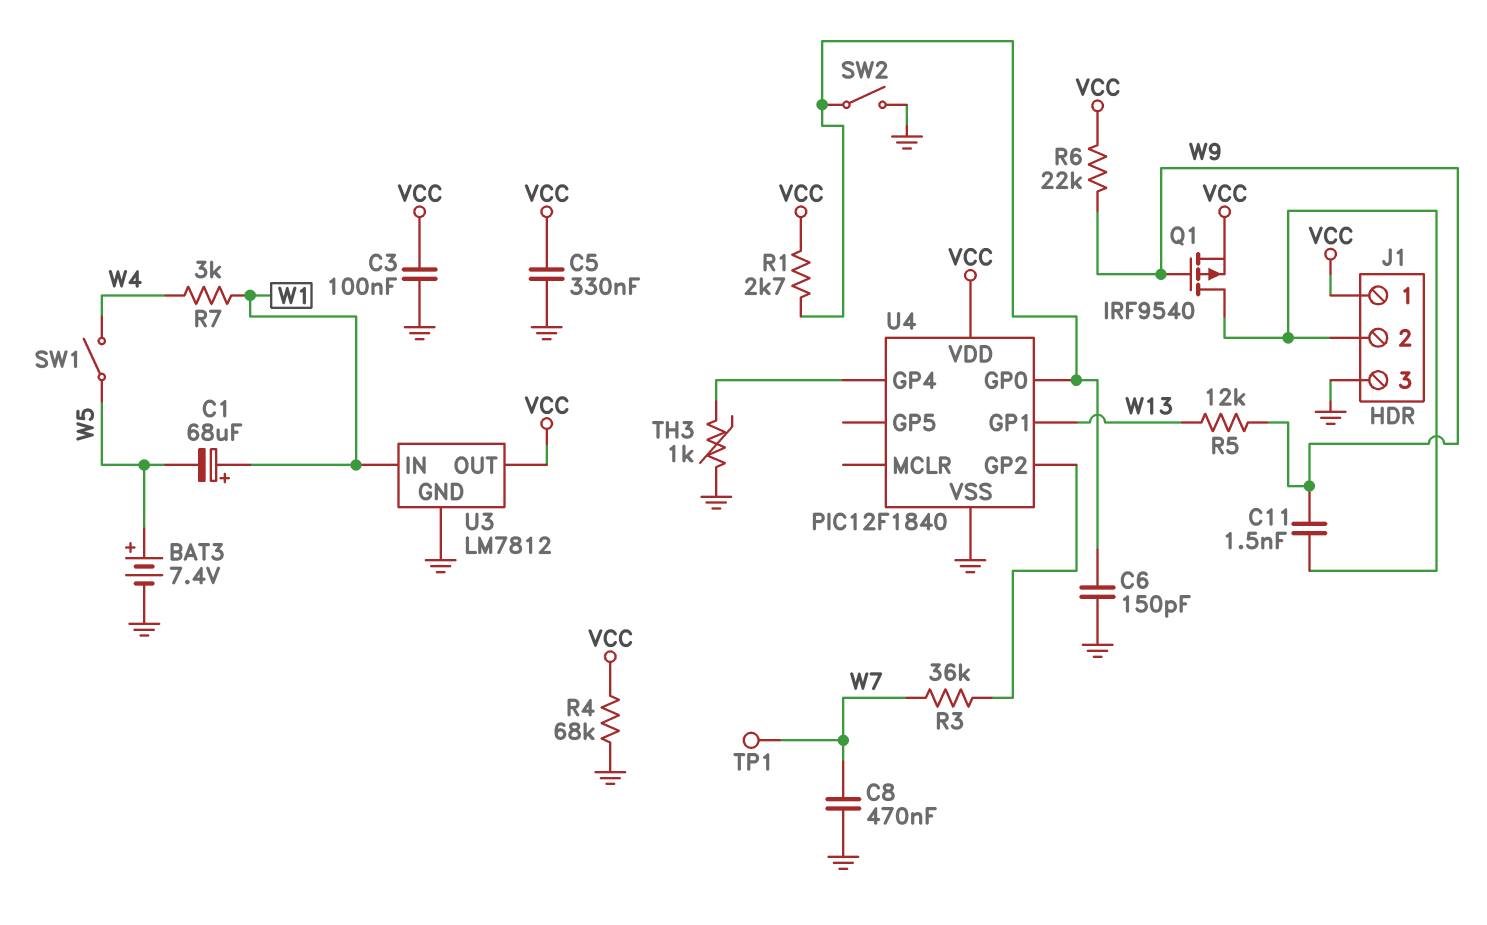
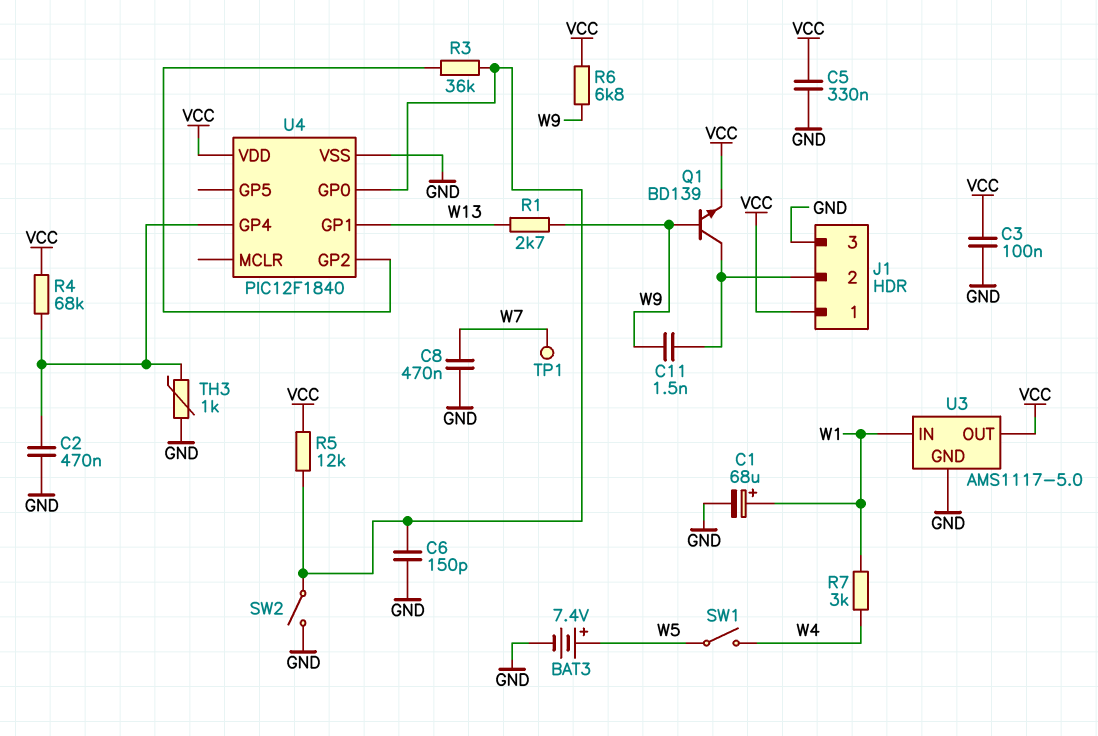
C1: 68uF (plus W1, minus W5) -> 68uF (plus W1, minus GND)
C2: none -> 470nF (GND, U4/GP4)
Q1: PMOS IRF9540 (G W9, D J1/2, S VCC) -> NPN BD139 (B W9, C J1/2, E VCC)
R1: 2.7k (U4/GP0, VCC) -> 2.7k (W9, W13)
R3: 36k (U4/GP2, W7) -> 36k (U4/GP0, U4/GP2)
R4: 68k (GND, VCC) -> 68k (U4/GP4, VCC)
R5: 12k (W9, W13) -> 12k (U4/GP0, VCC)
R6: 22k (VCC, W9) -> 6.8k (VCC, W9)
U3: LM7812 -> AMS1117-5.0

